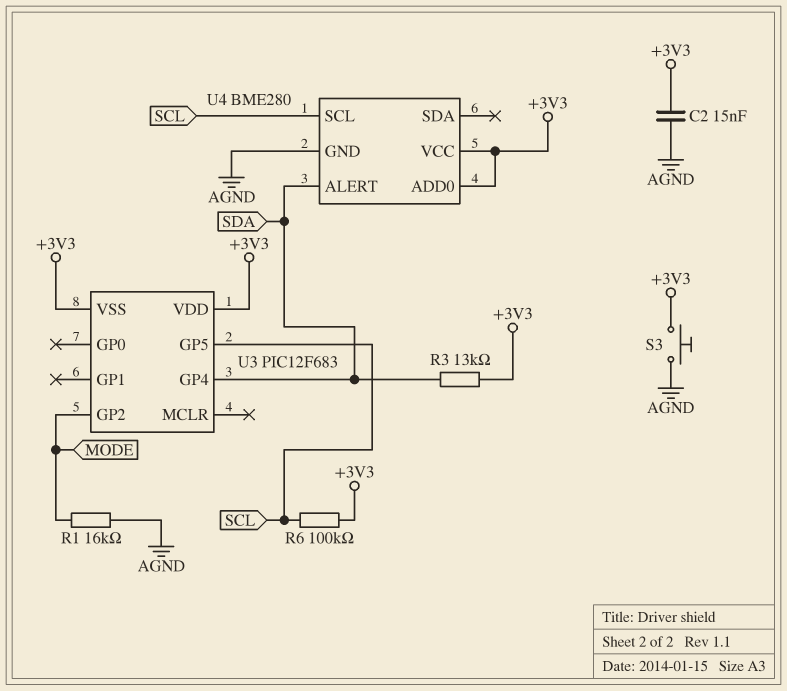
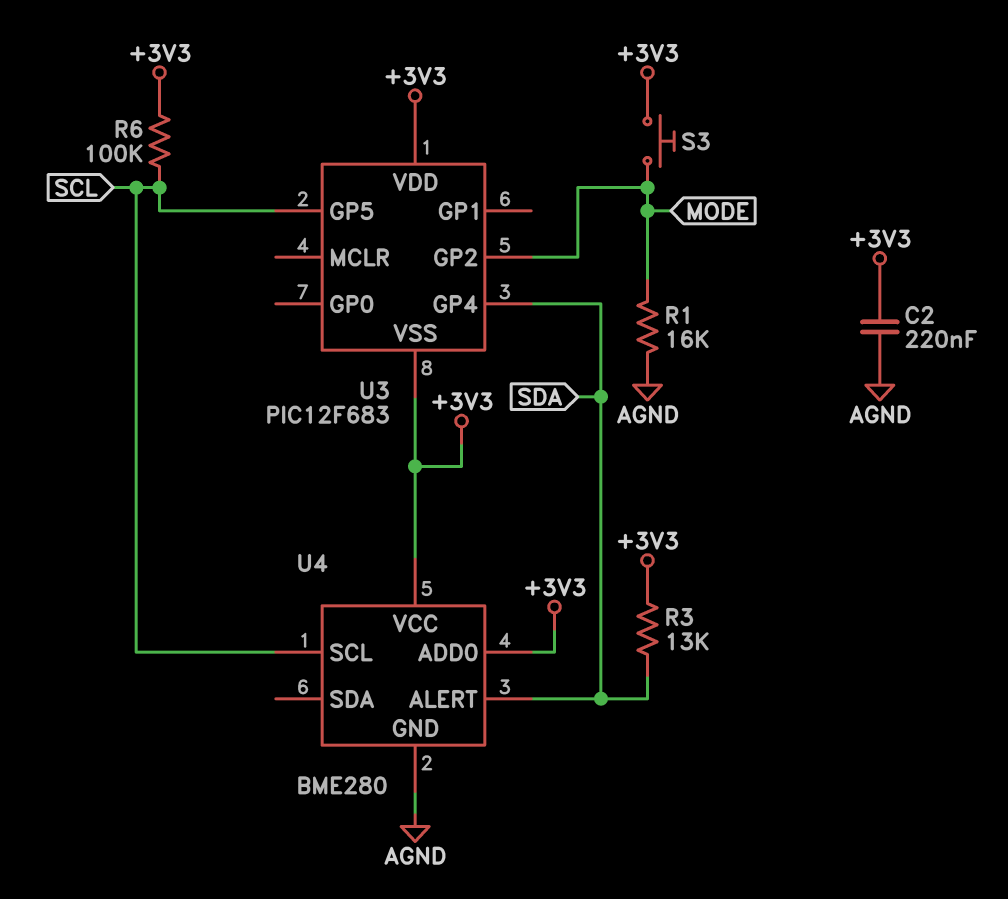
C2: 15nF (+3V3, AGND) -> 220nF (+3V3, AGND)
S3: button (+3V3, AGND) -> button (+3V3, MODE)

